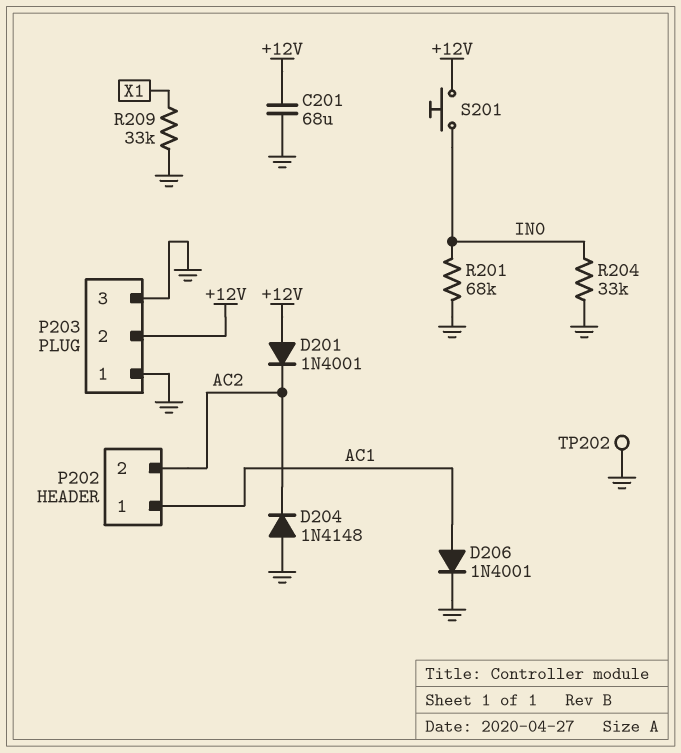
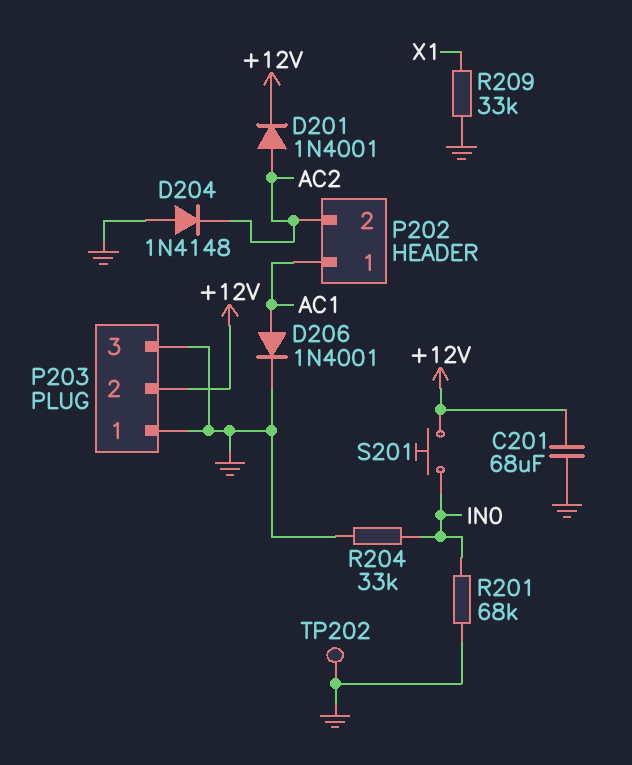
D201: diode 1N4001 (A +12V, K AC2) -> diode 1N4001 (A AC2, K +12V)

